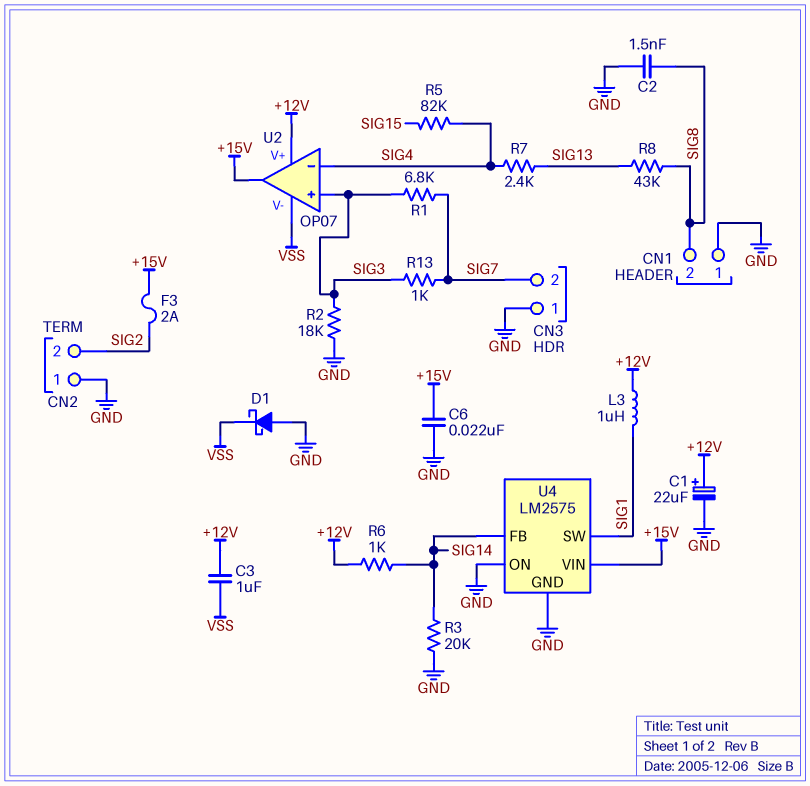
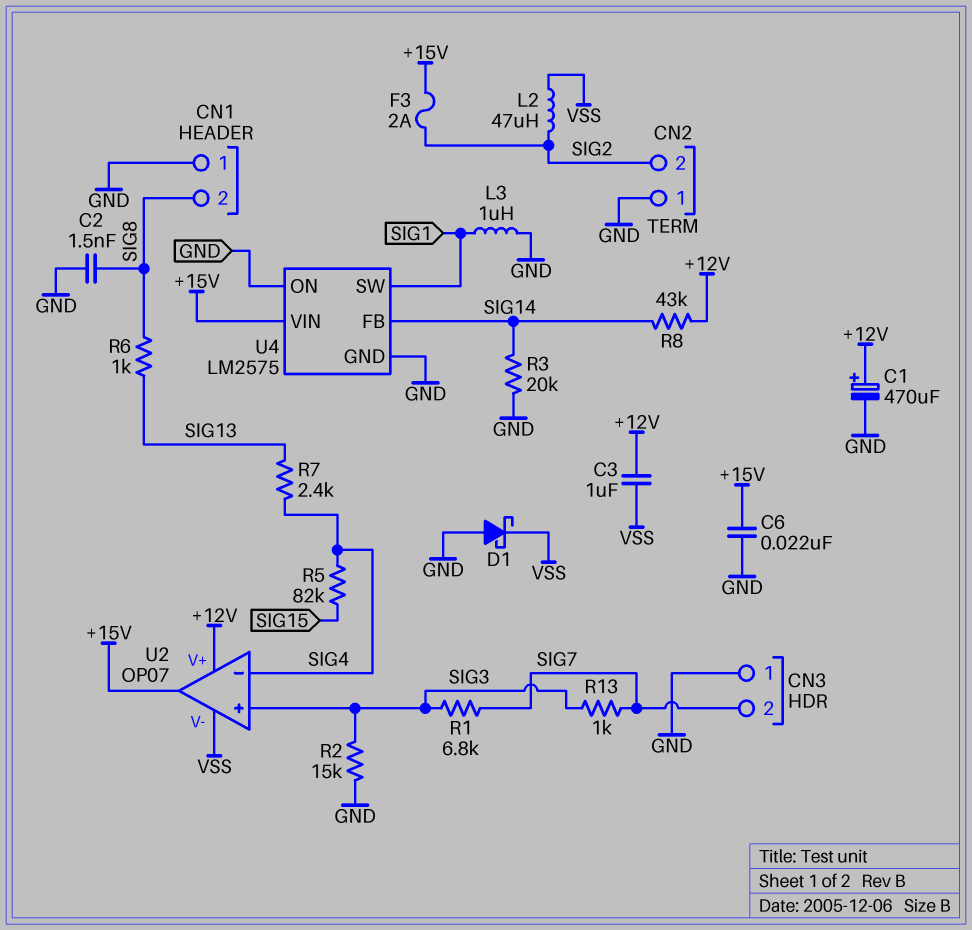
C1: 22uF (plus +12V, minus GND) -> 470uF (plus +12V, minus GND)
L2: none -> 47uH (SIG2, VSS)
L3: 1uH (+12V, SIG1) -> 1uH (GND, SIG1)
R2: 18k (GND, SIG3) -> 15k (GND, SIG3)
R6: 1k (+12V, SIG14) -> 1k (SIG8, SIG13)
R8: 43k (SIG8, SIG13) -> 43k (+12V, SIG14)

